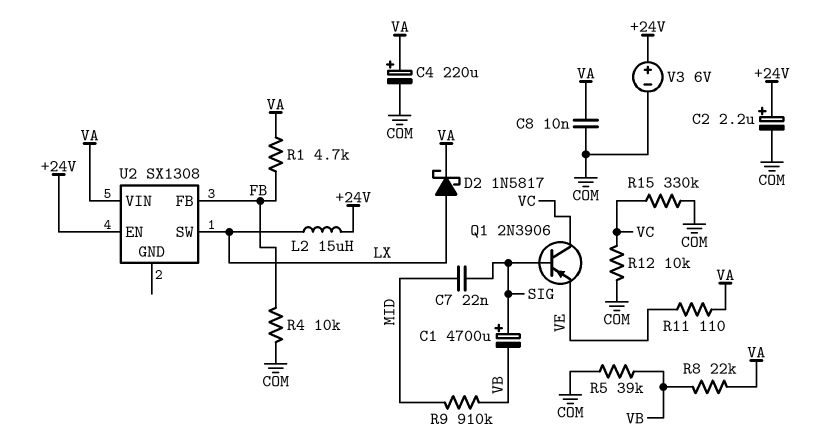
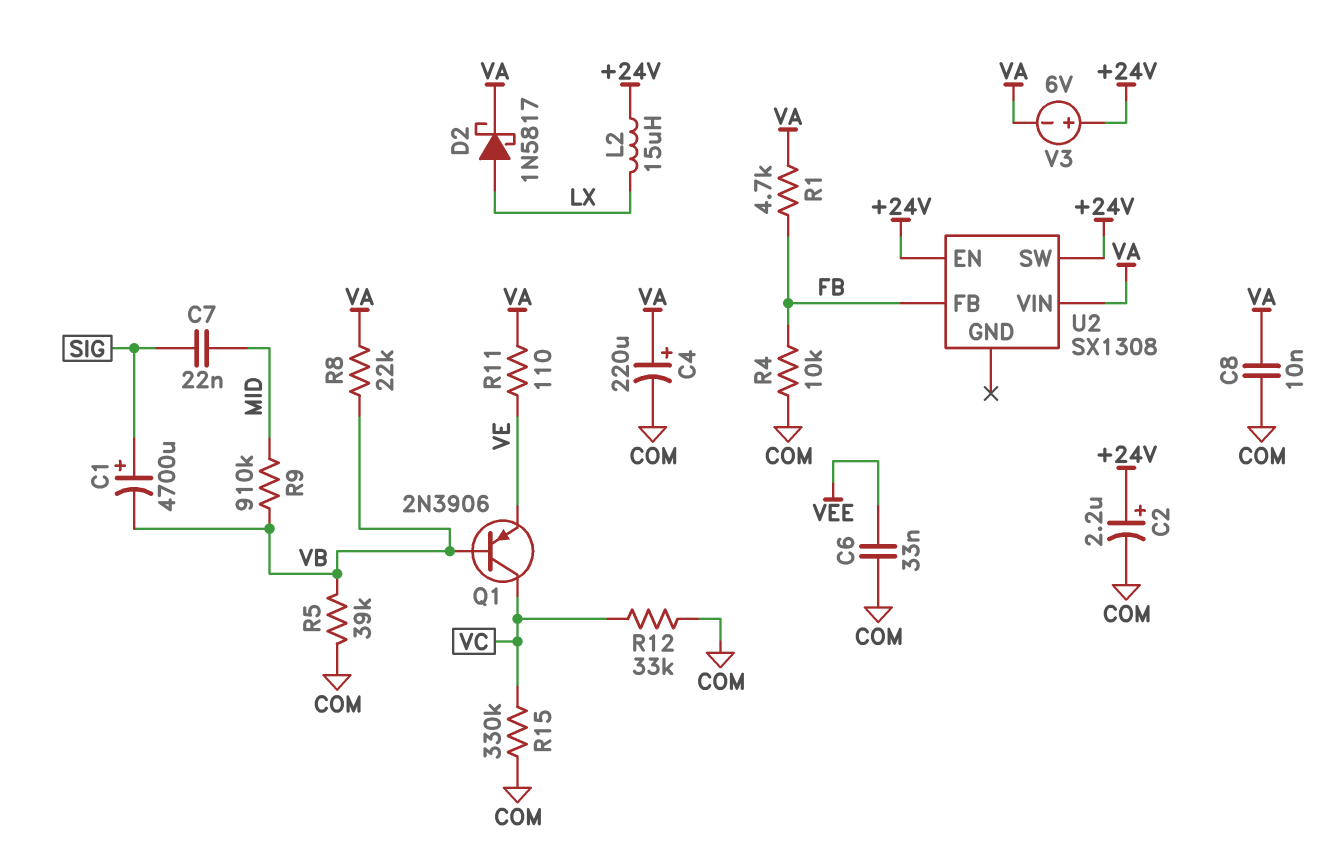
C6: none -> 33nF (COM, VEE)
Q1: PNP 2N3906 (B SIG, C VC, E VE) -> PNP 2N3906 (B VB, C VC, E VE)
R12: 10k (COM, VC) -> 33k (COM, VC)
U2 pin SW: LX -> +24V
V3: 6V (plus +24V, minus COM) -> 6V (plus +24V, minus VA)

